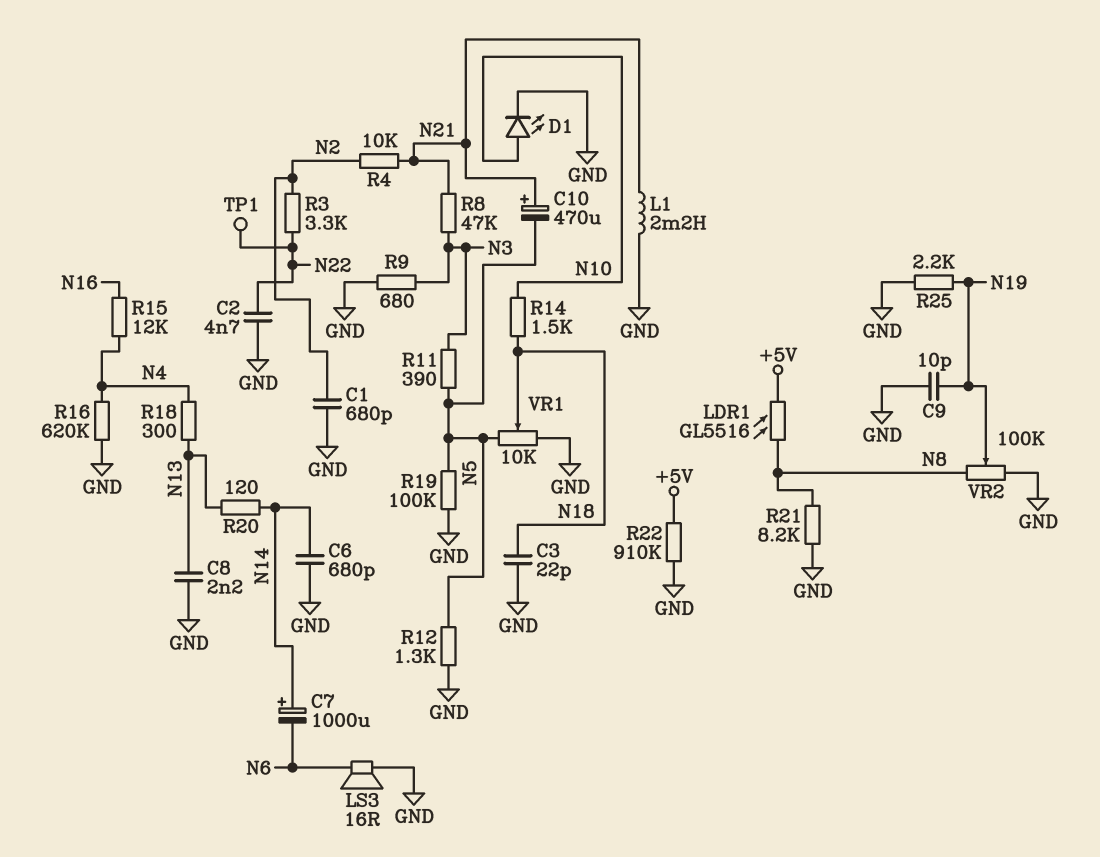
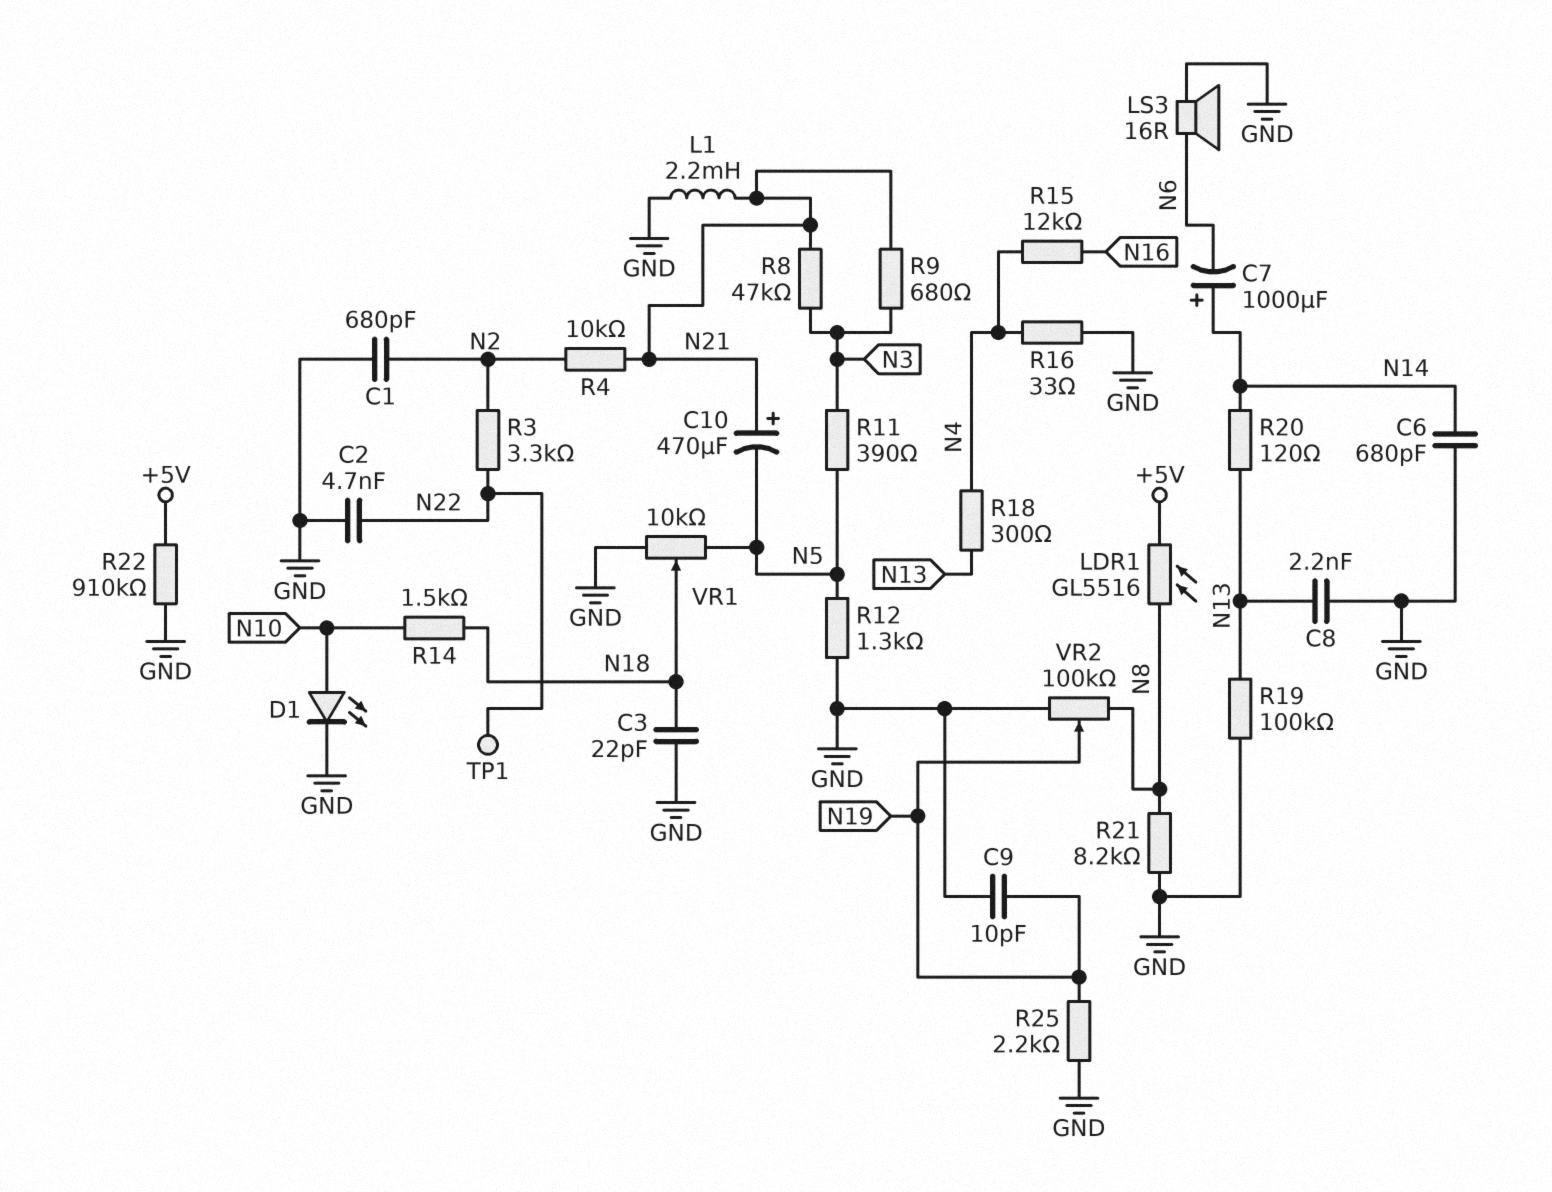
R9: 680 (GND, N3) -> 680 (N3, N21)
R16: 620k (GND, N4) -> 33 (GND, N4)
R19: 100k (GND, N5) -> 100k (GND, N13)

